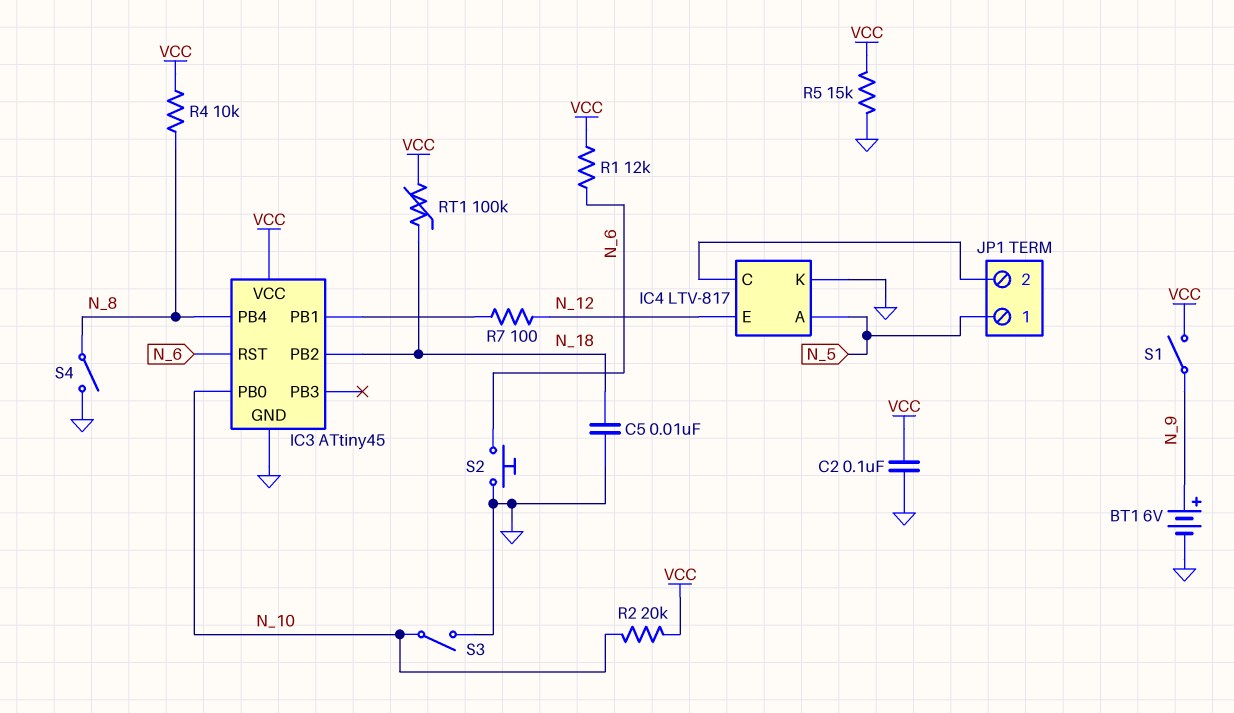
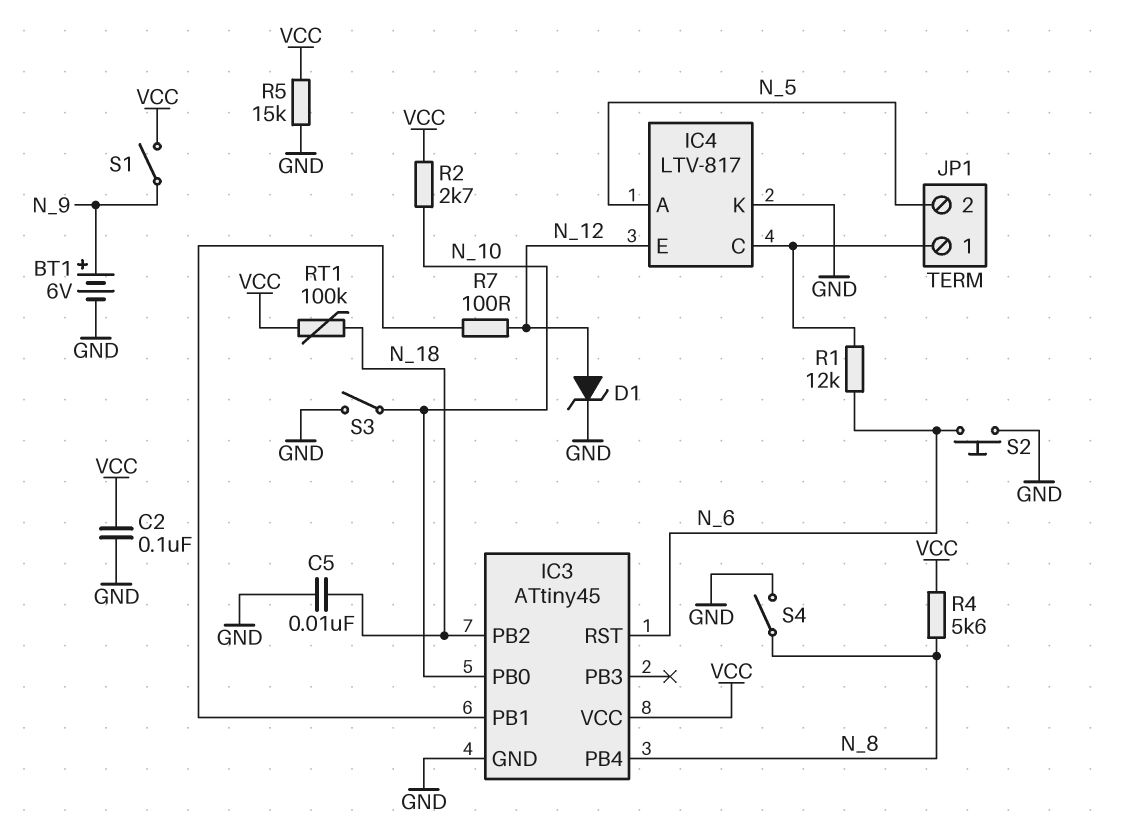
D1: none -> zener (A N_12, K GND)
JP1 pin 1: N_5 -> IC4/C
JP1 pin 2: IC4/C -> N_5
R1: 12k (N_6, VCC) -> 12k (IC4/C, N_6)
R2: 20k (N_10, VCC) -> 2.7k (N_10, VCC)
R4: 10k (N_8, VCC) -> 5.6k (N_8, VCC)

